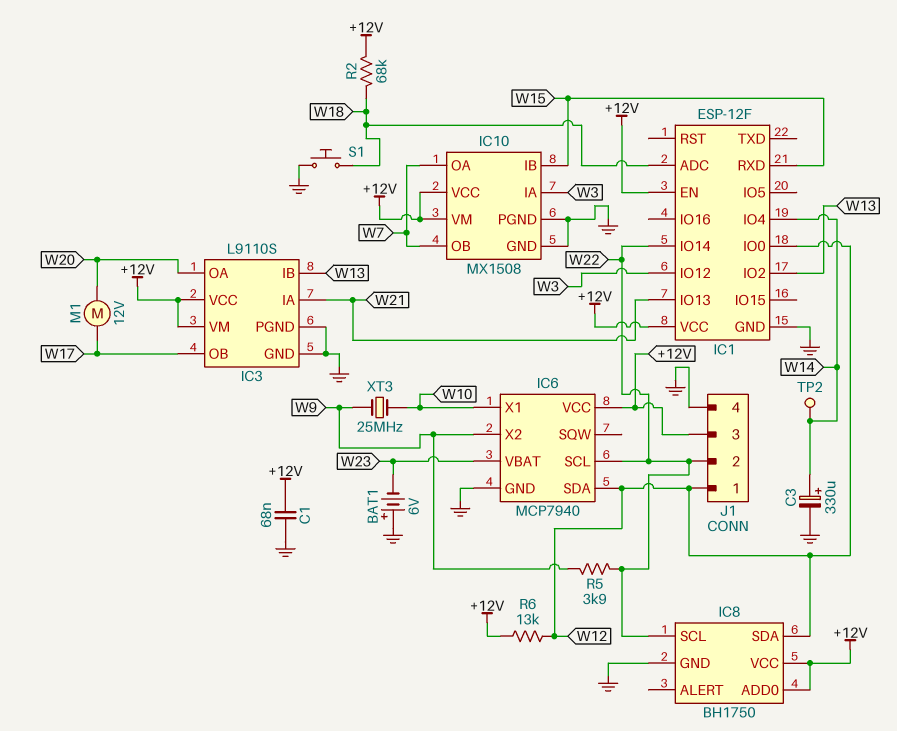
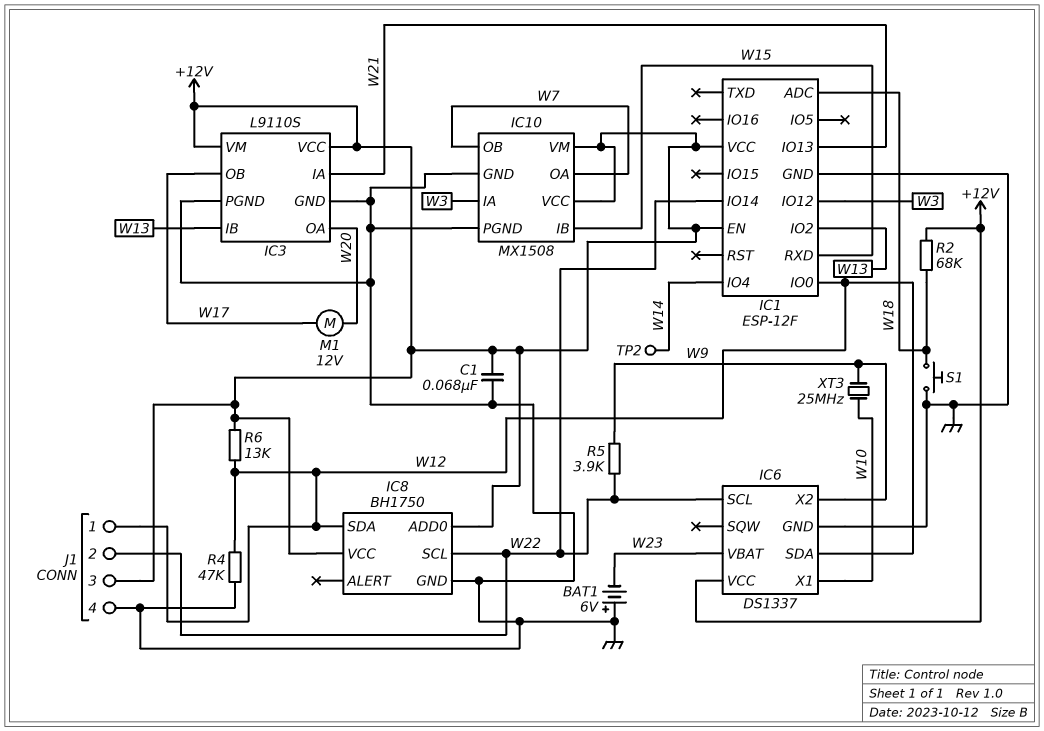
C3: 330uF (plus W14, minus GND) -> none
IC6: MCP7940 -> DS1337
R4: none -> 47k (GND, W12)

